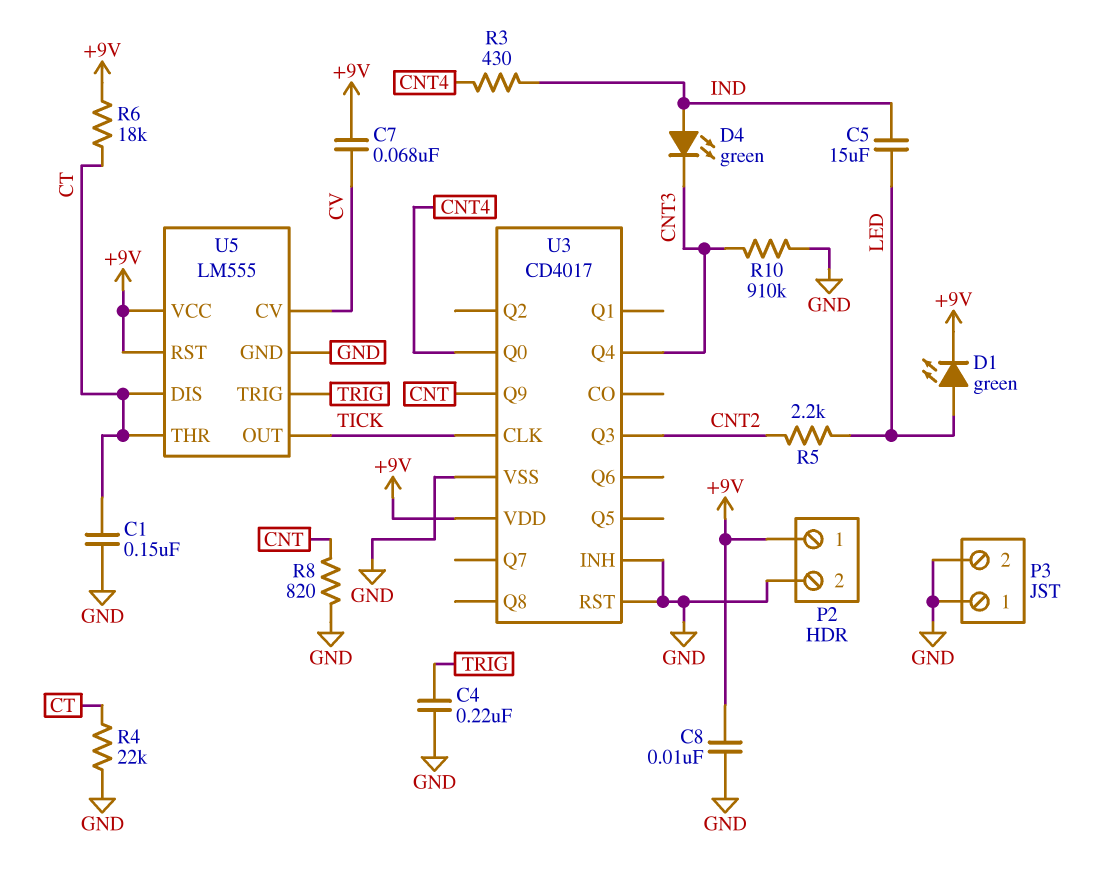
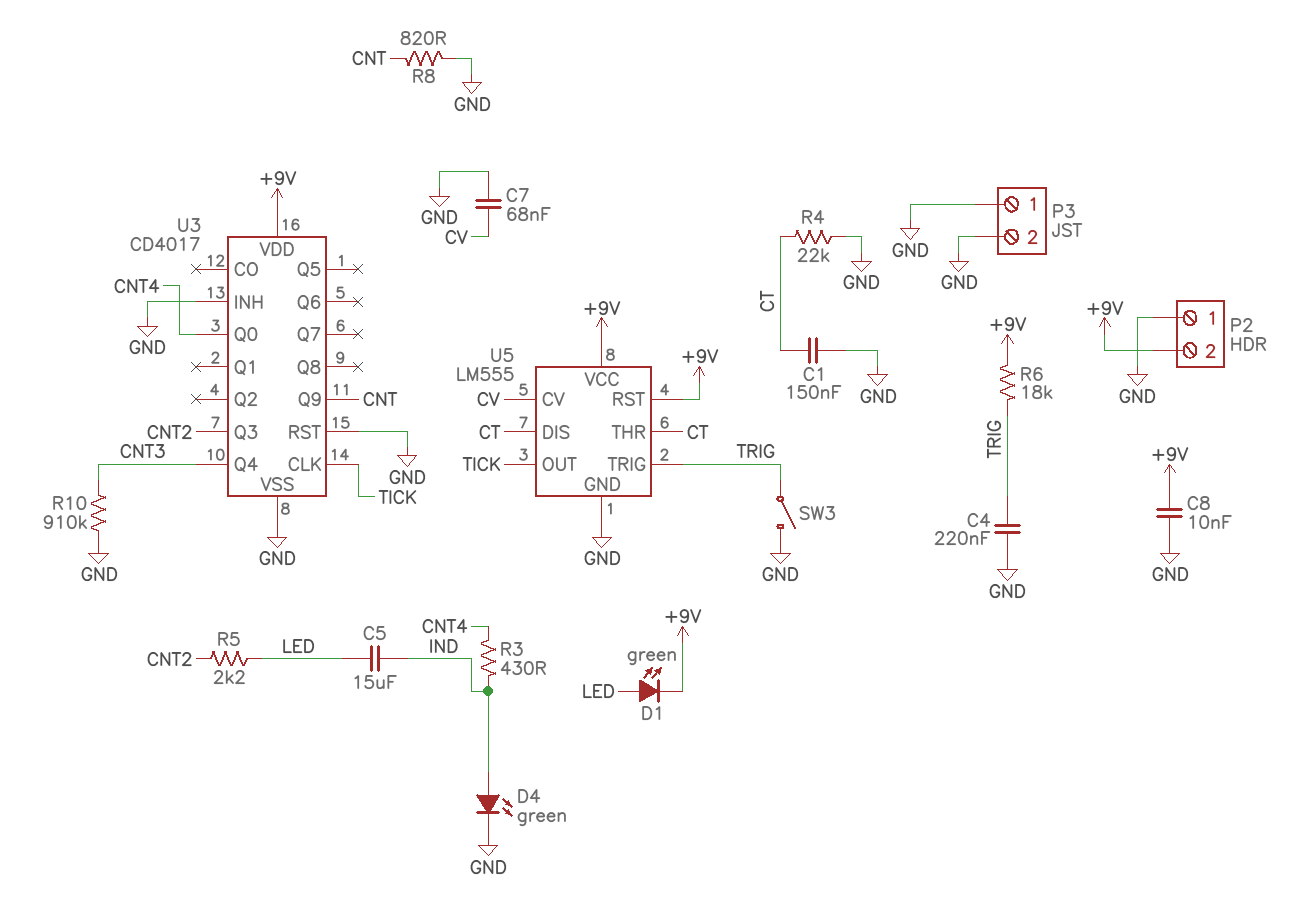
C7: 68nF (+9V, CV) -> 68nF (CV, GND)
D4: LED green (A IND, K CNT3) -> LED green (A IND, K GND)
P2 pin 1: +9V -> GND
P2 pin 2: GND -> +9V
R6: 18k (+9V, CT) -> 18k (+9V, TRIG)
SW3: none -> switch (GND, TRIG)

